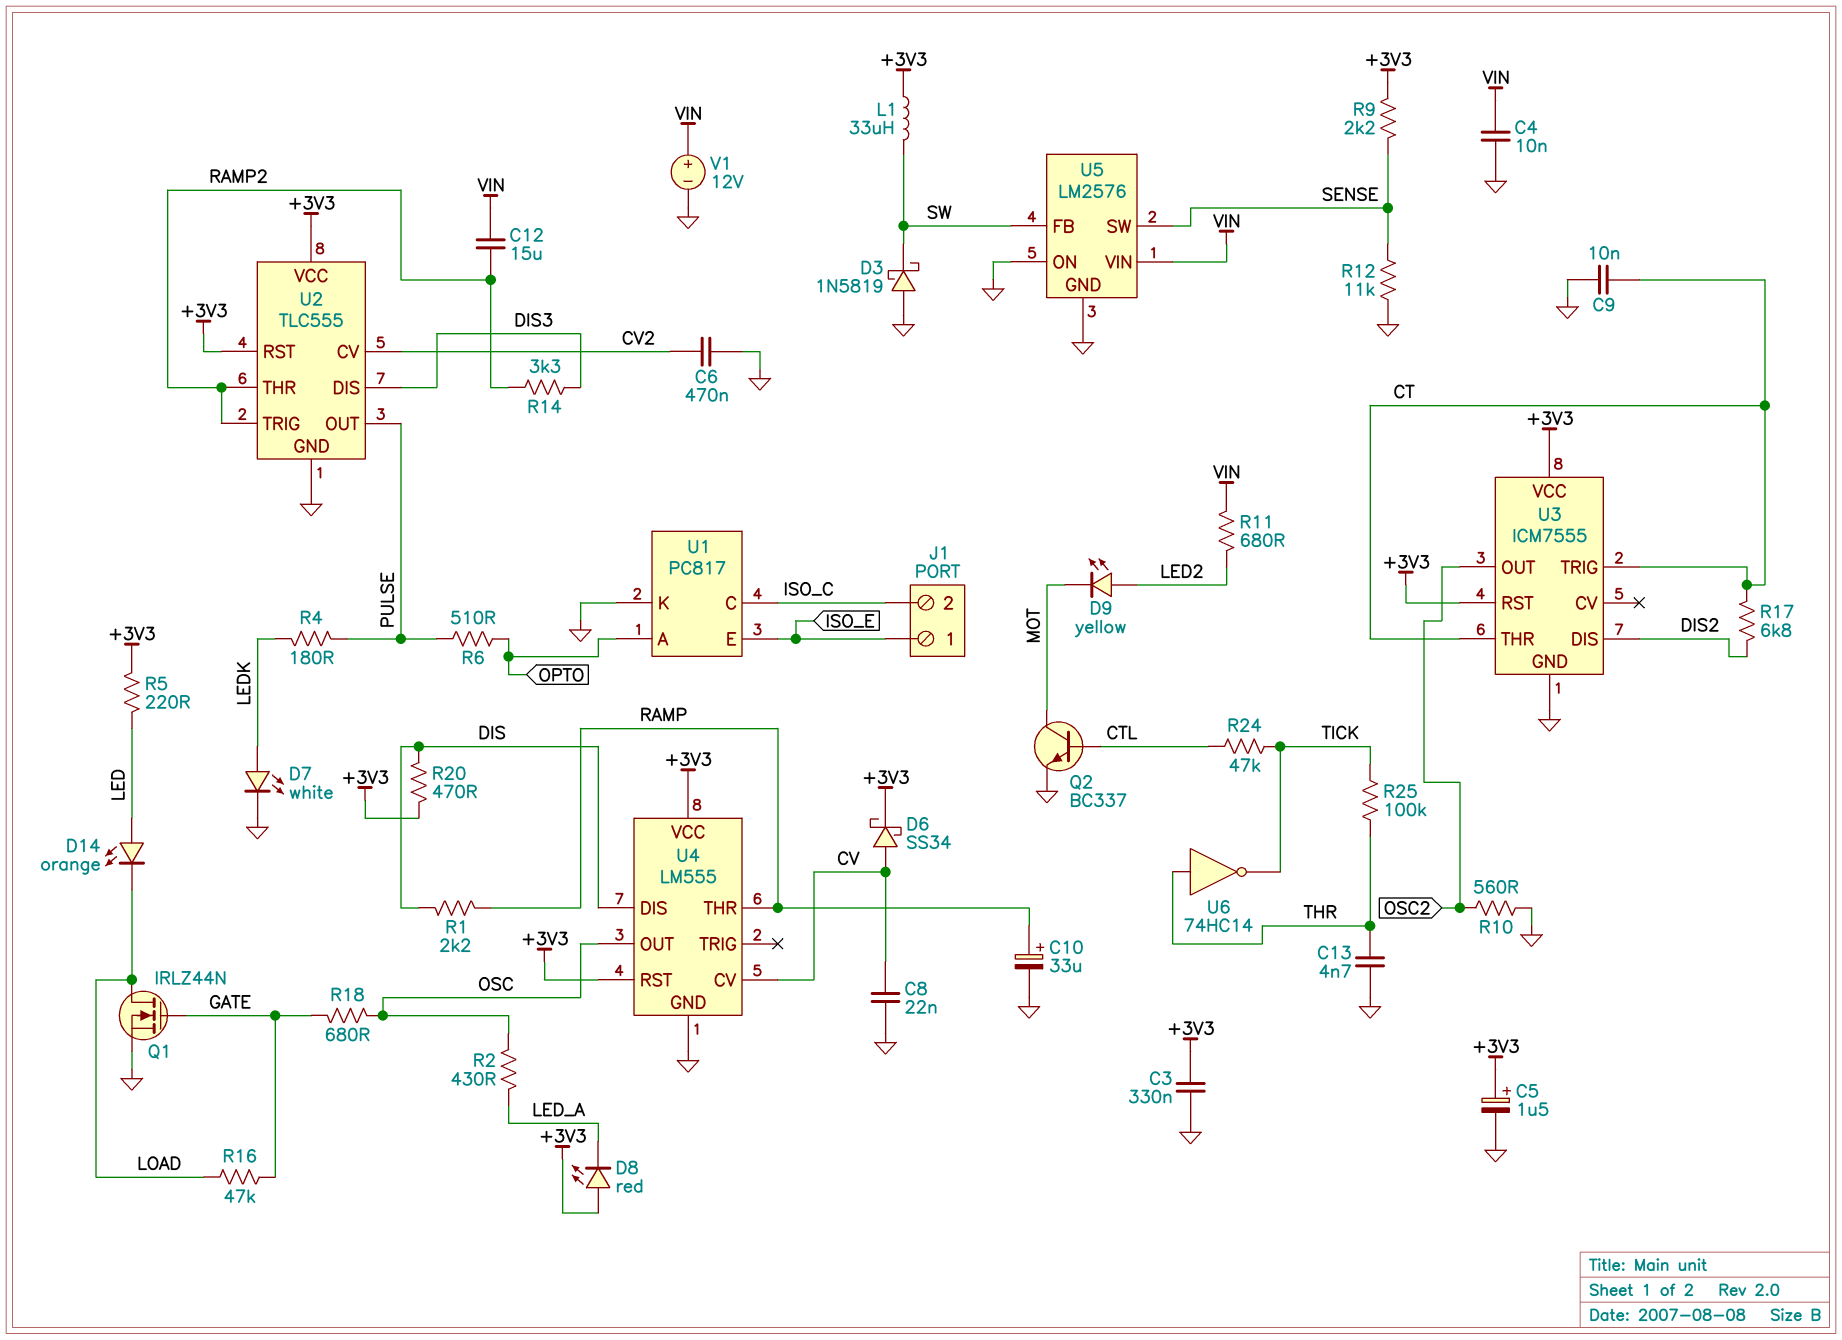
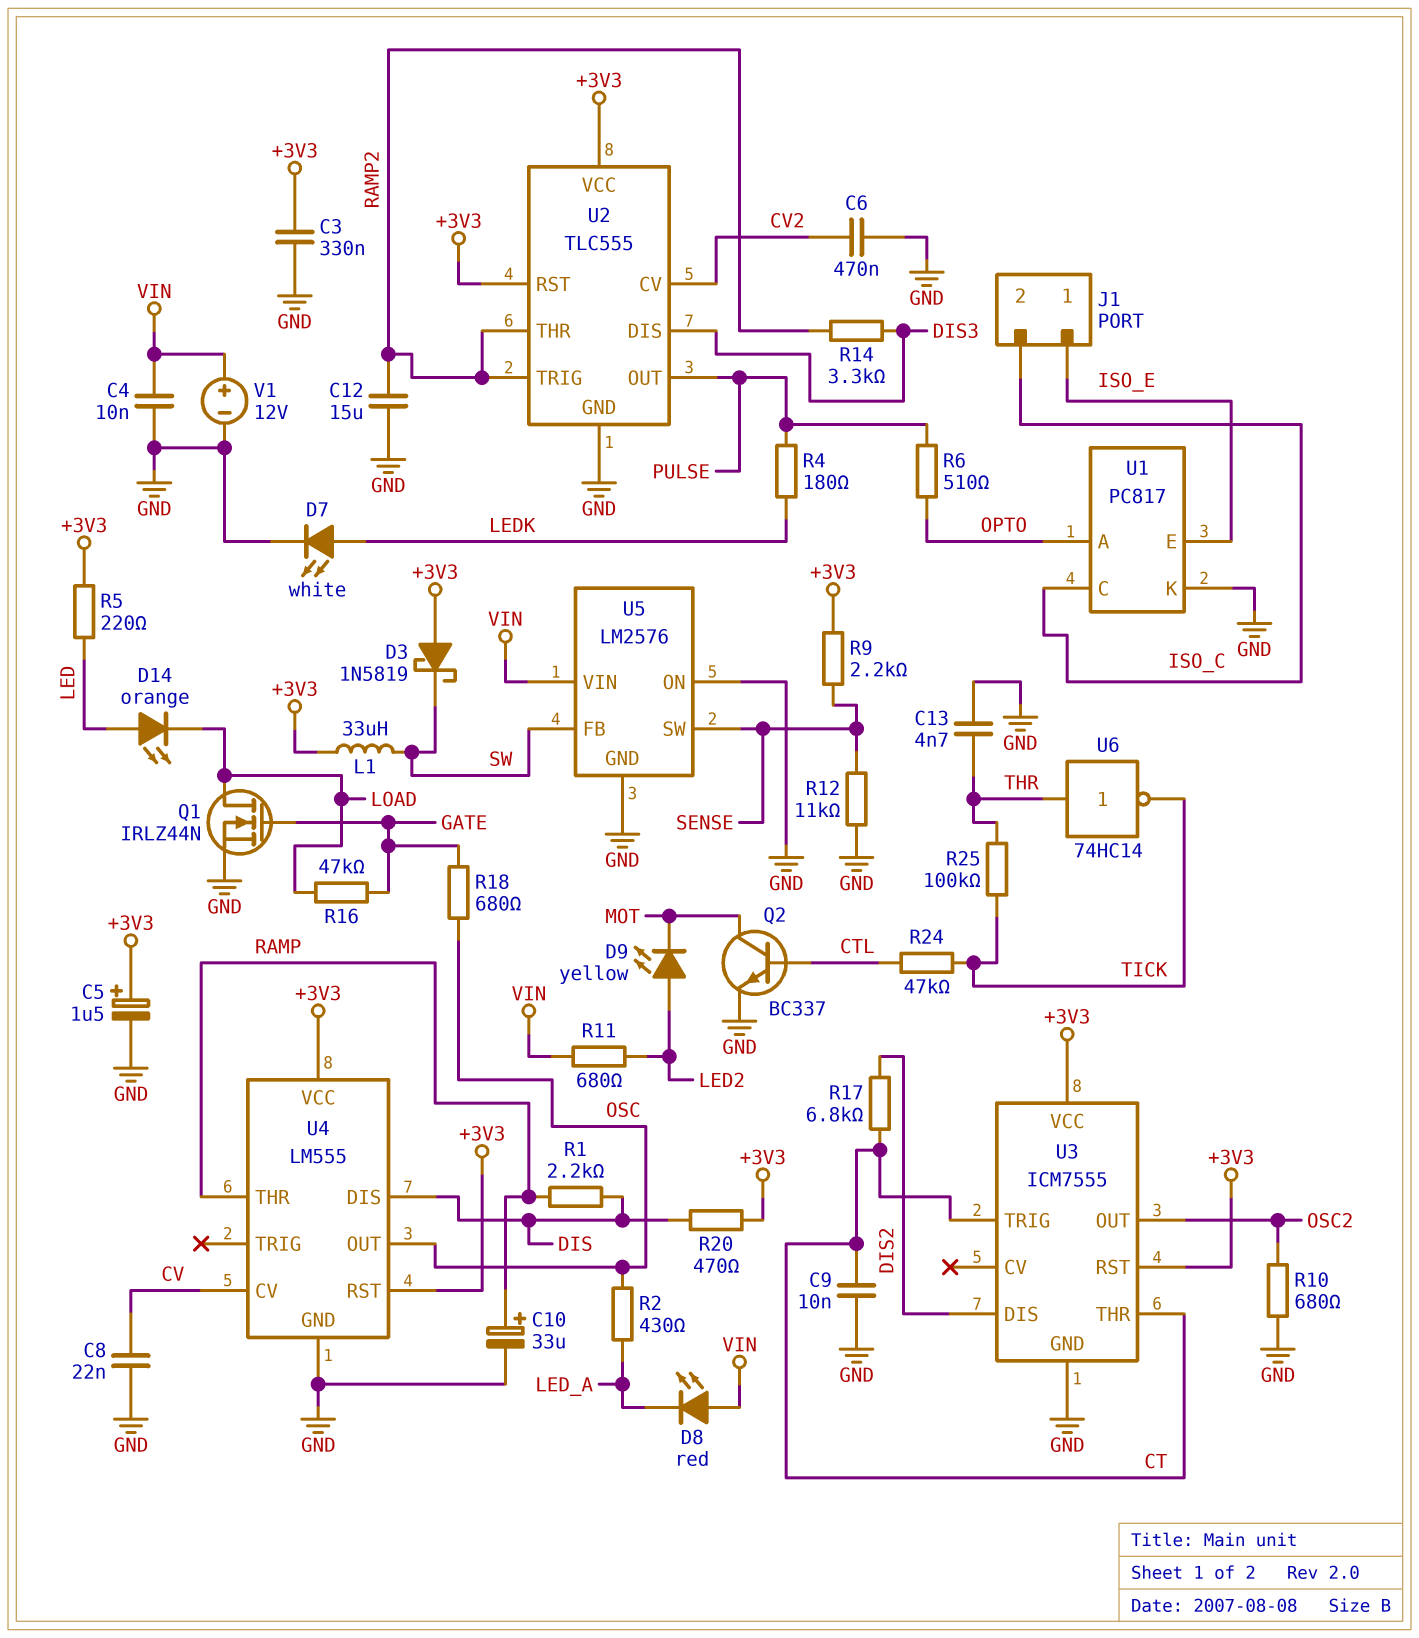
C12: 15uF (RAMP2, VIN) -> 15uF (GND, RAMP2)
D3: schottky 1N5819 (A GND, K SW) -> schottky 1N5819 (A +3V3, K SW)
D6: schottky SS34 (A CV, K +3V3) -> none
D8: LED red (A +3V3, K LED_A) -> LED red (A VIN, K LED_A)
R10: 560 (GND, OSC2) -> 680 (GND, OSC2)

